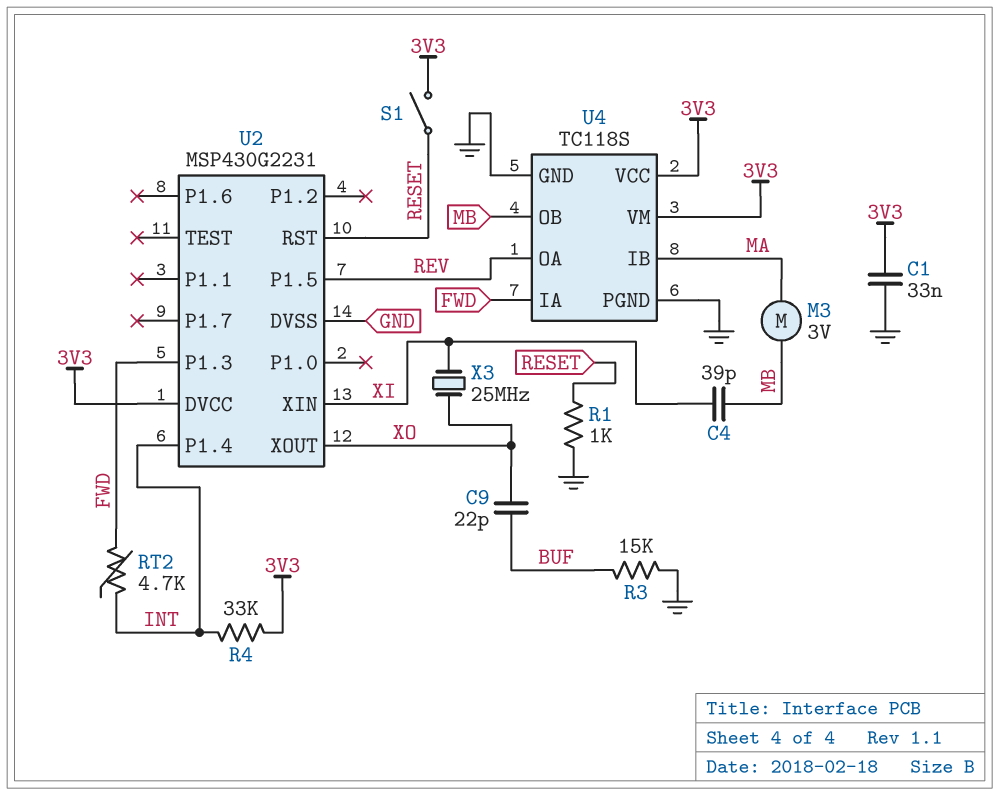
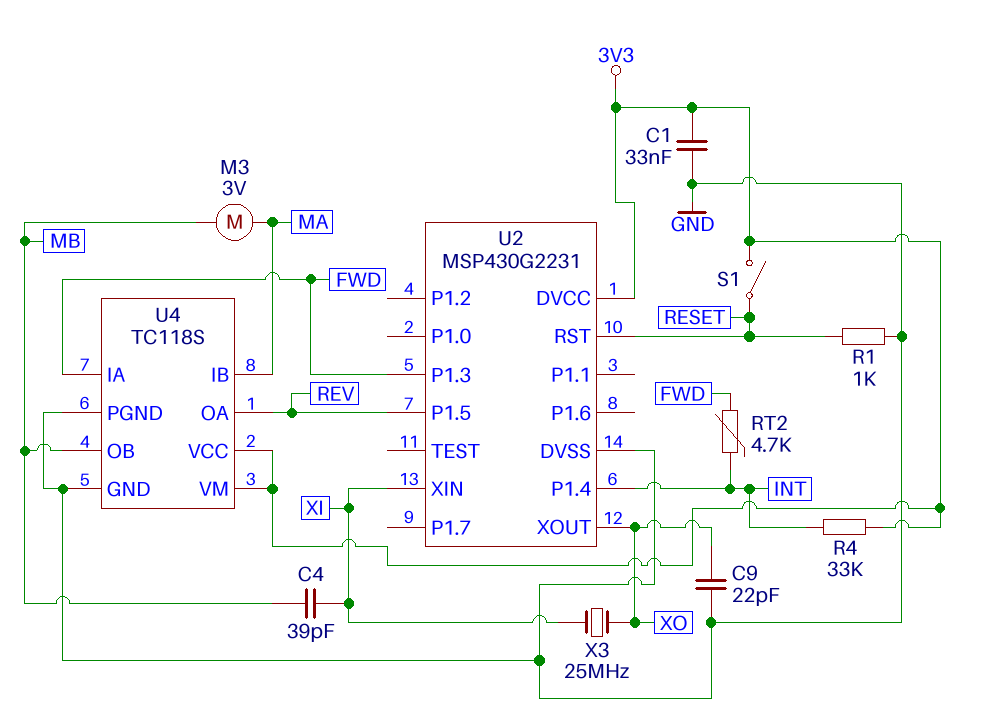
C9: 22pF (BUF, XO) -> 22pF (GND, XO)
R3: 15k (BUF, GND) -> none

